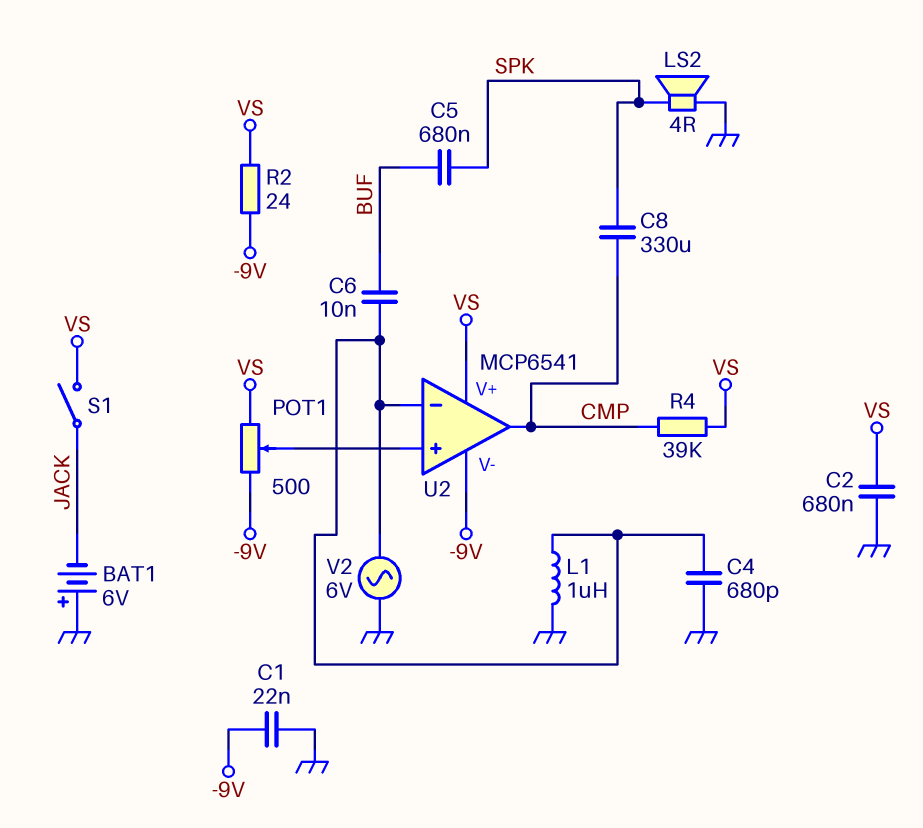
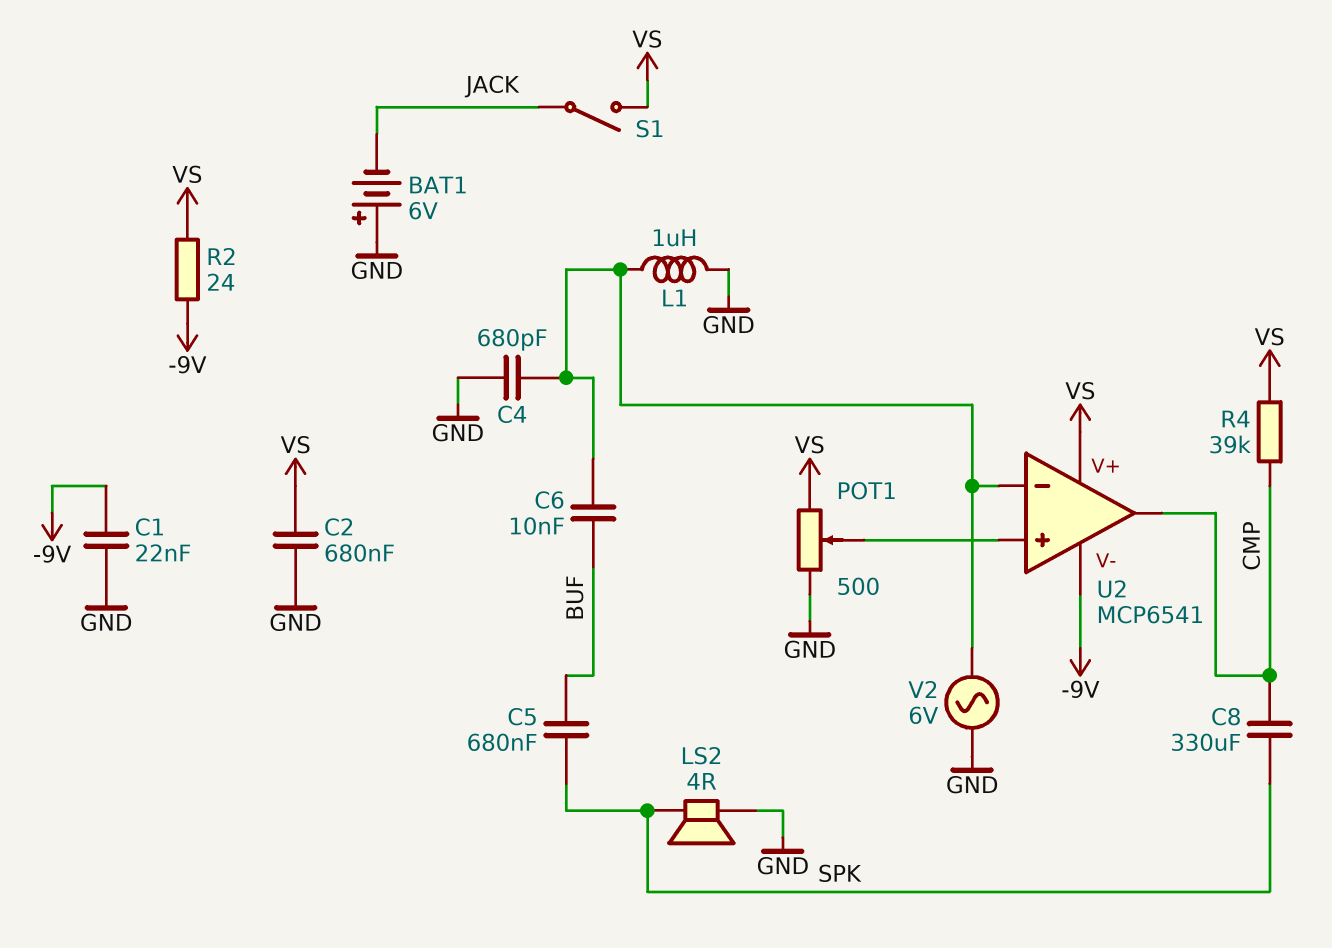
POT1: 500 (-9V, VS, wiper U2/in+) -> 500 (GND, VS, wiper U2/in+)

